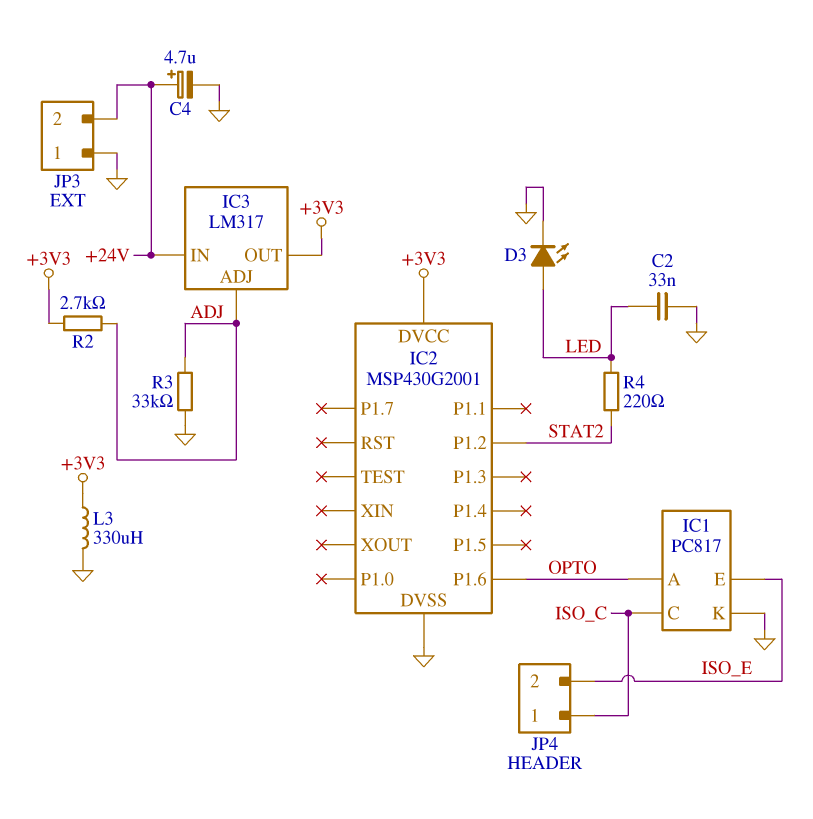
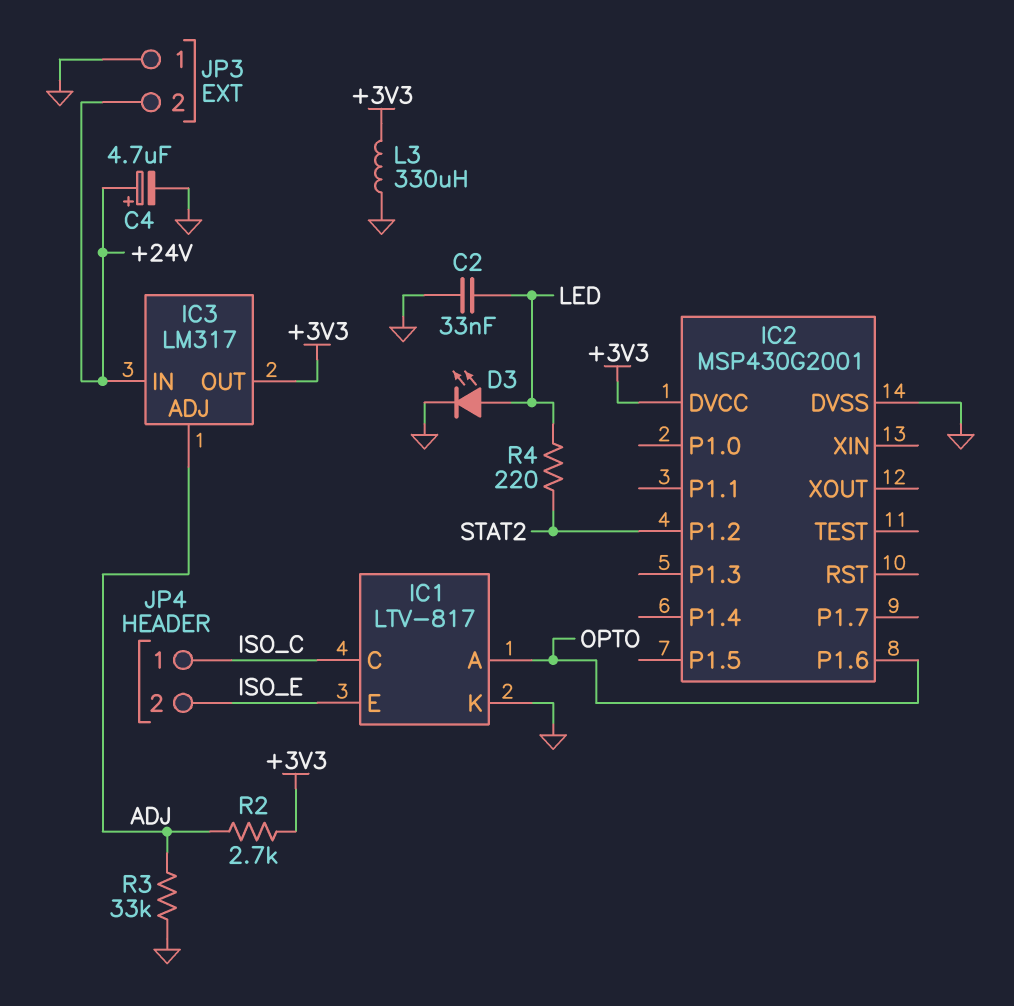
IC1: PC817 -> LTV-817

